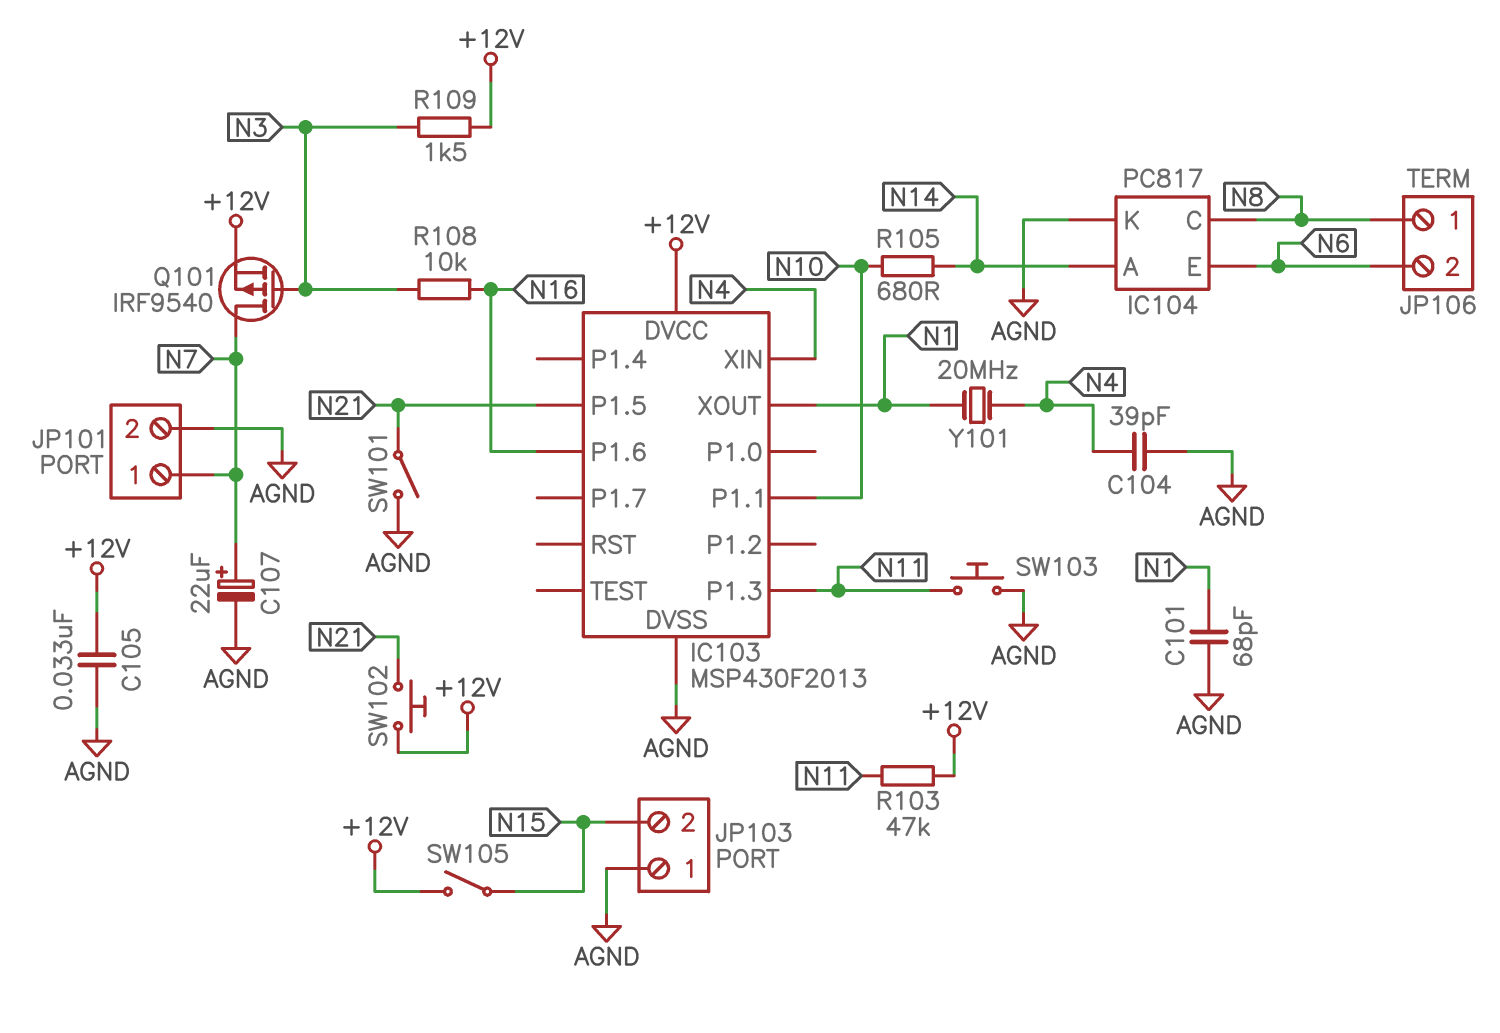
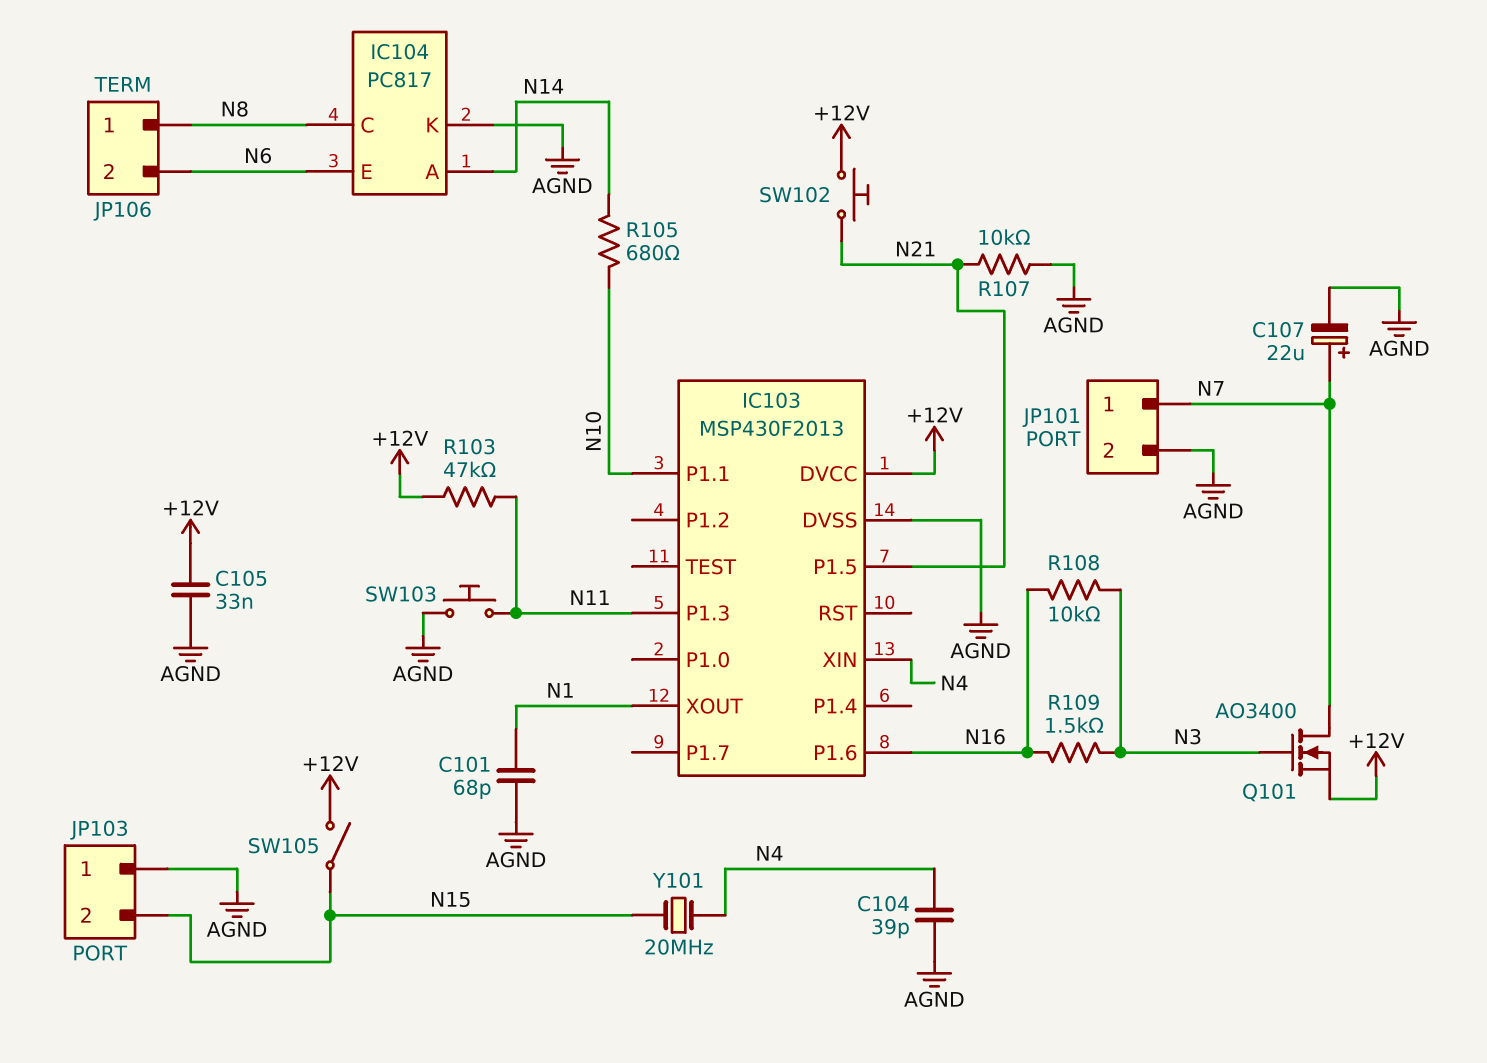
Q101: PMOS IRF9540 (G N3, D N7, S +12V) -> NMOS AO3400 (G N3, D N7, S +12V)
R107: none -> 10k (AGND, N21)
R109: 1.5k (+12V, N3) -> 1.5k (N3, N16)
SW101: switch (AGND, N21) -> none
Y101: 20MHz (N1, N4) -> 20MHz (N4, N15)

